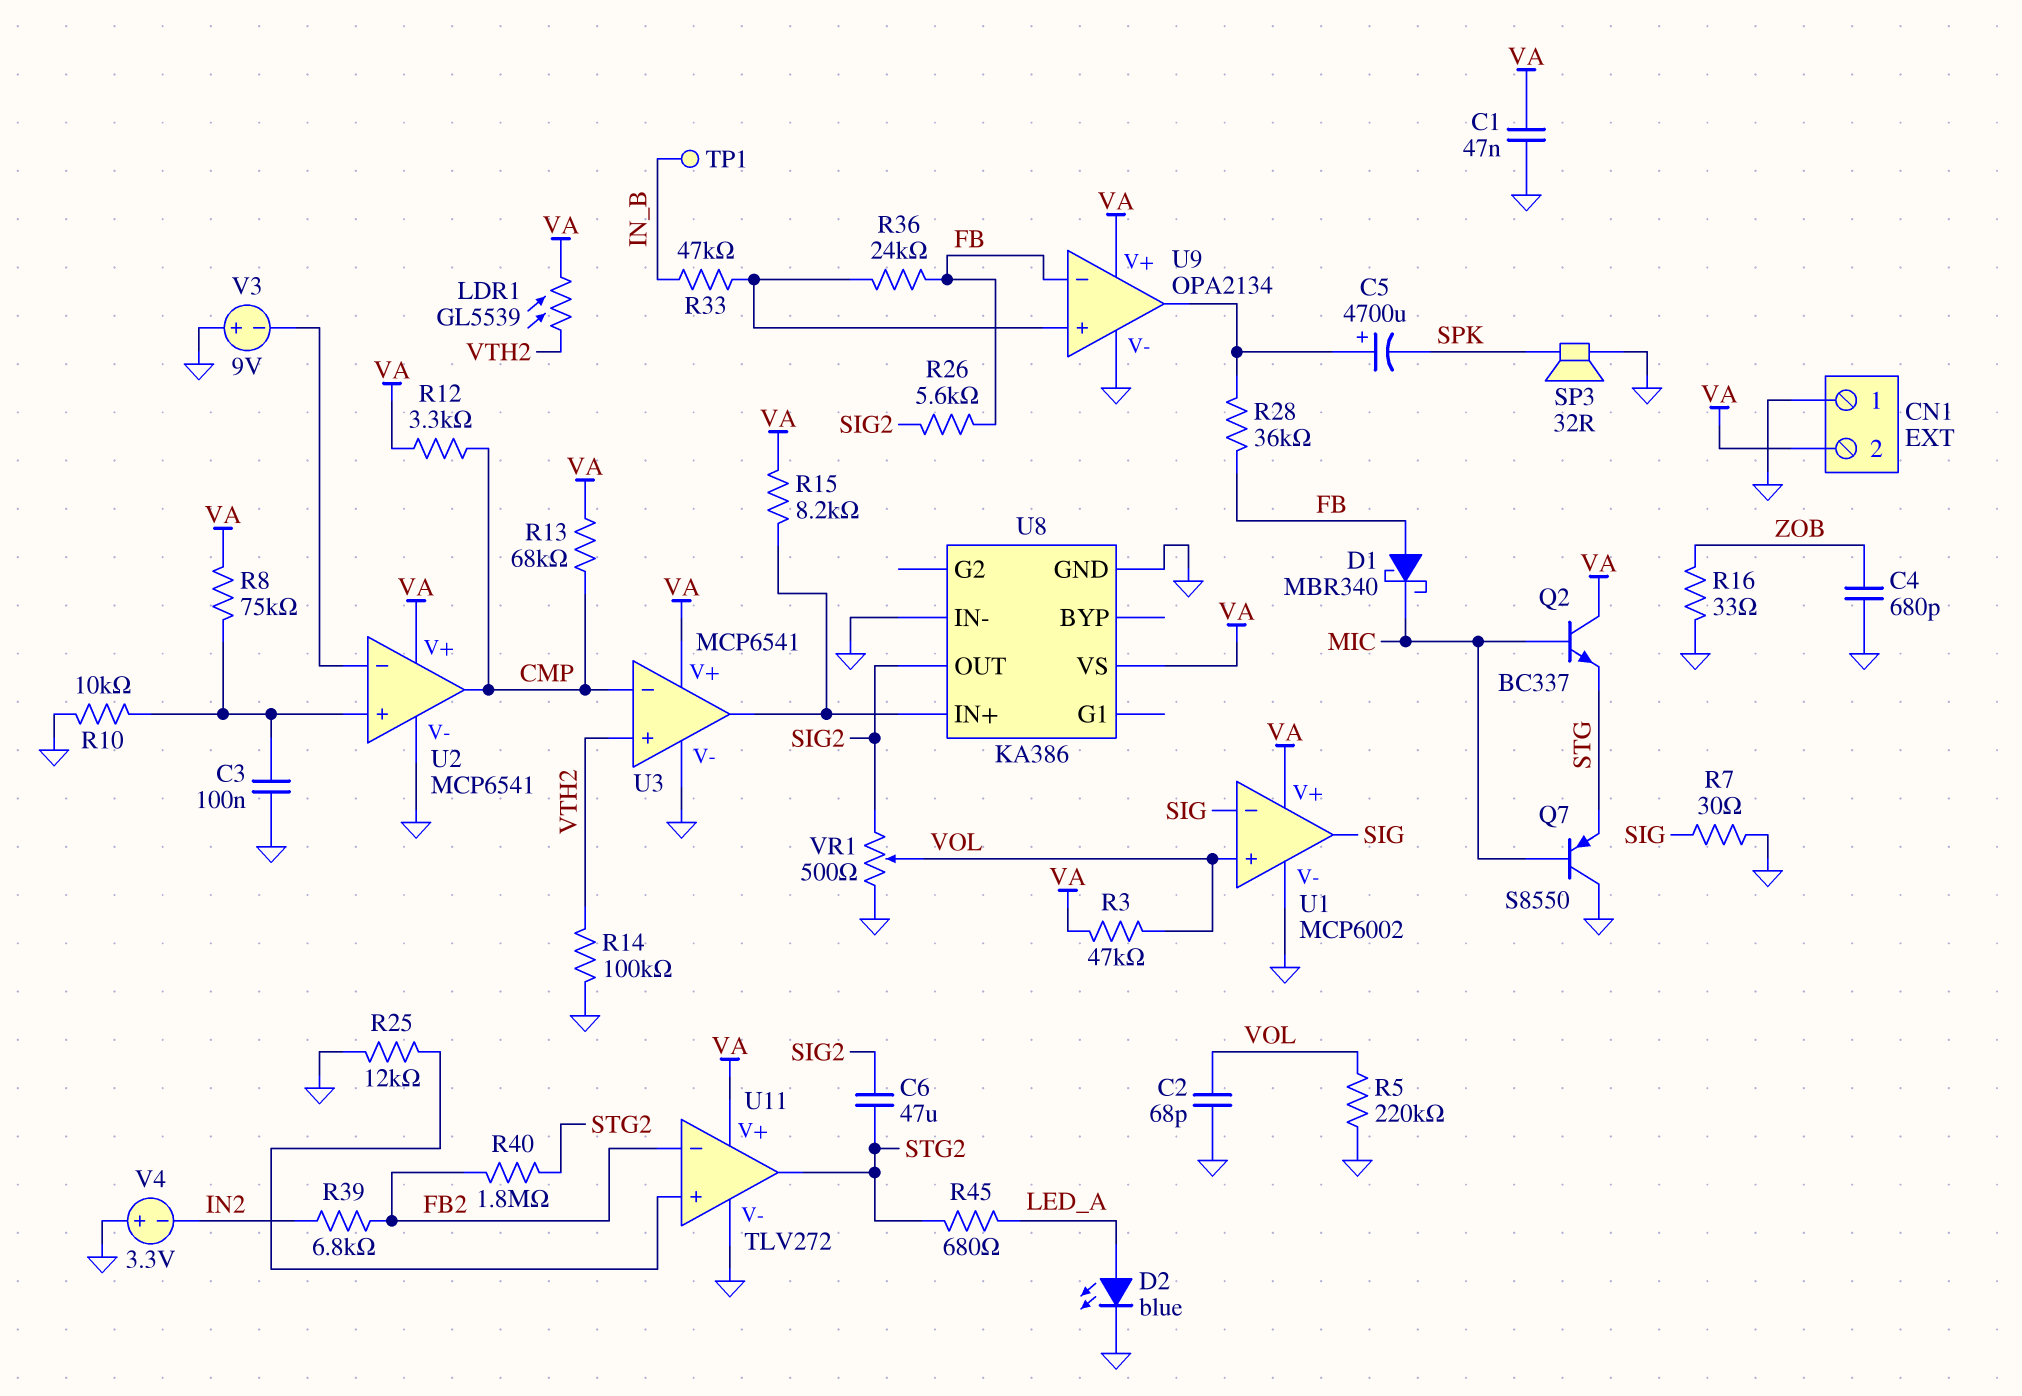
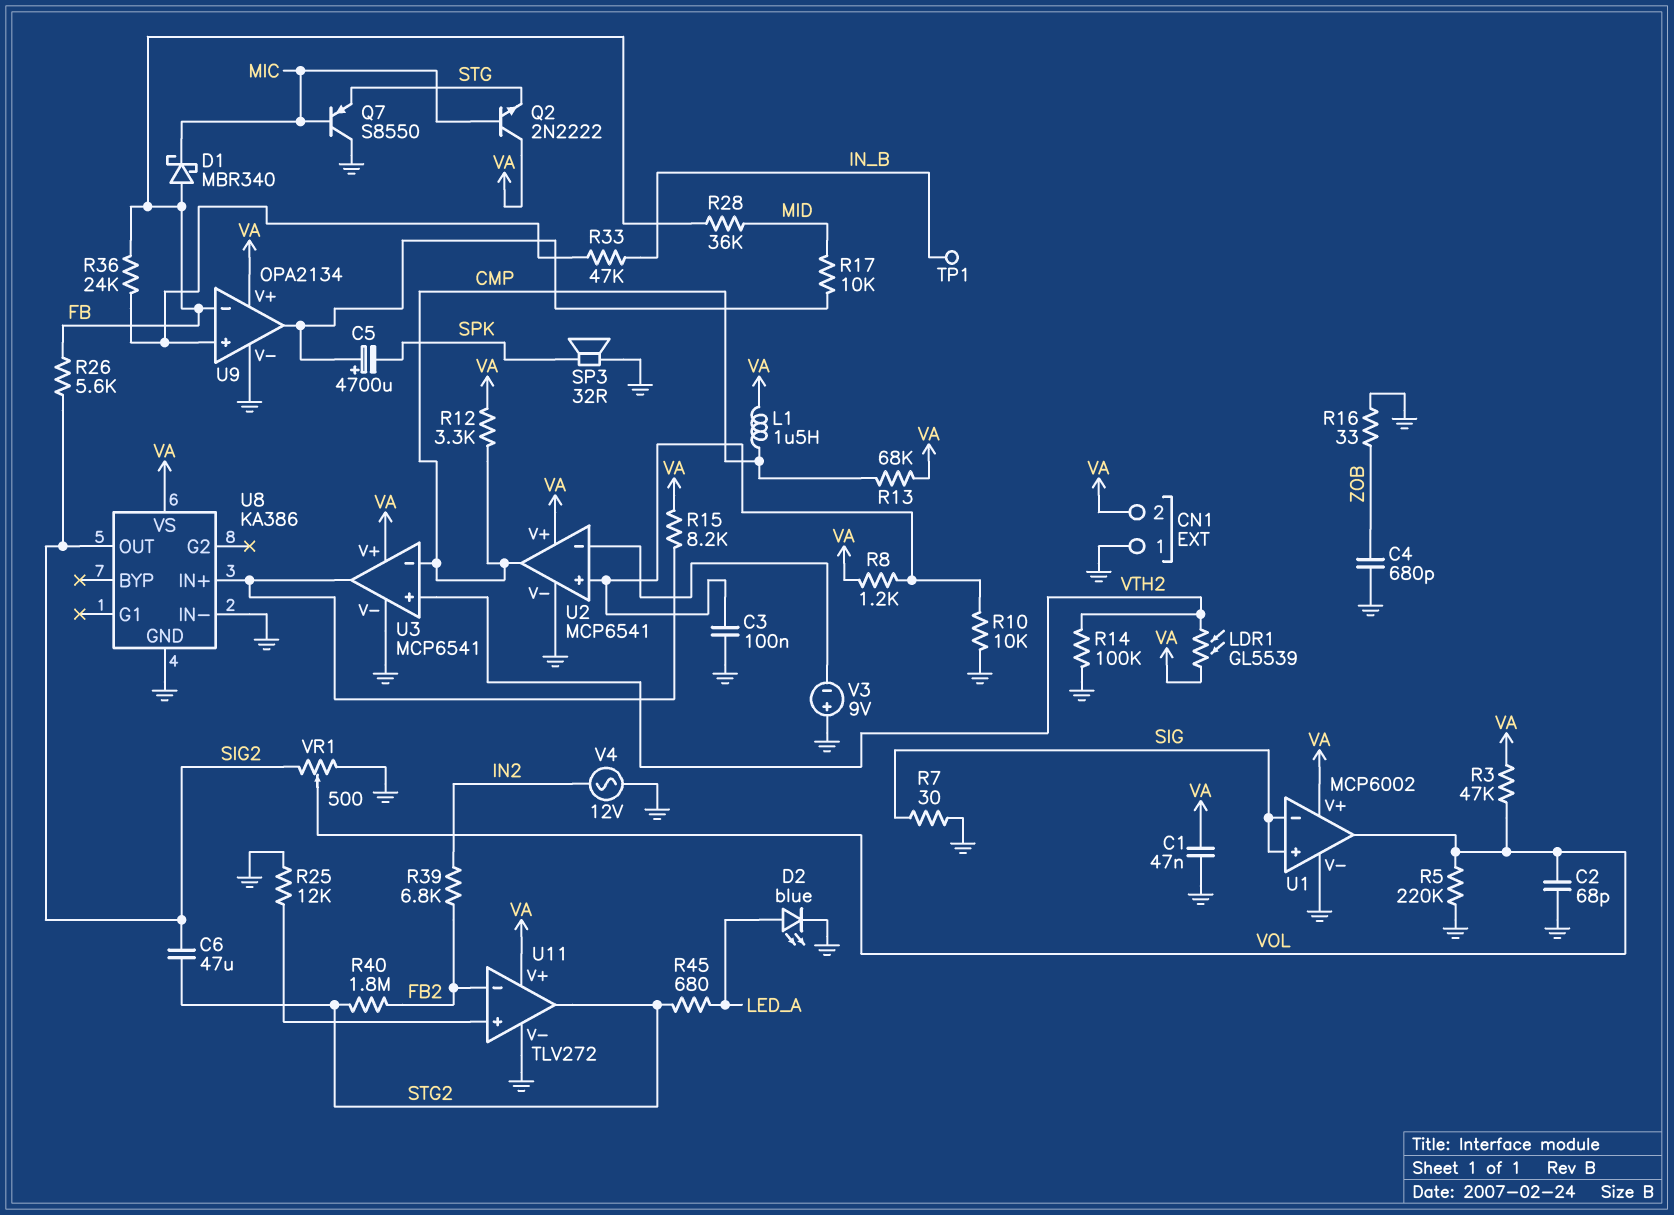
L1: none -> 1.5uH (CMP, VA)
Q2: NPN BC337 (B MIC, C VA, E STG) -> NPN 2N2222 (B MIC, C VA, E STG)
R8: 75k (U2/in+, VA) -> 1.2k (U2/in+, VA)
R17: none -> 10k (MID, U9/out)
R28: 36k (FB, U9/out) -> 36k (FB, MID)
U1 pin in+: VOL -> SIG
U1 pin out: SIG -> VOL
V4: 3.3V (plus GND, minus IN2) -> AC 12V (GND, IN2)

